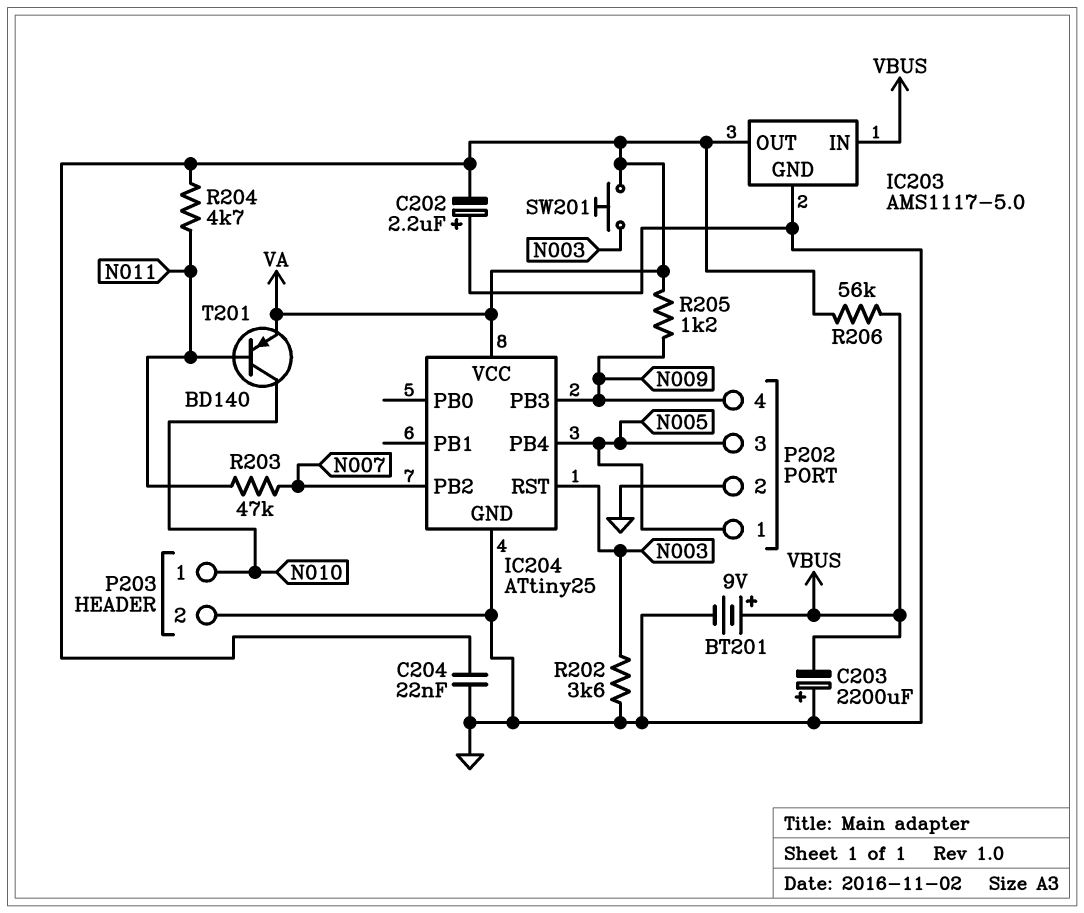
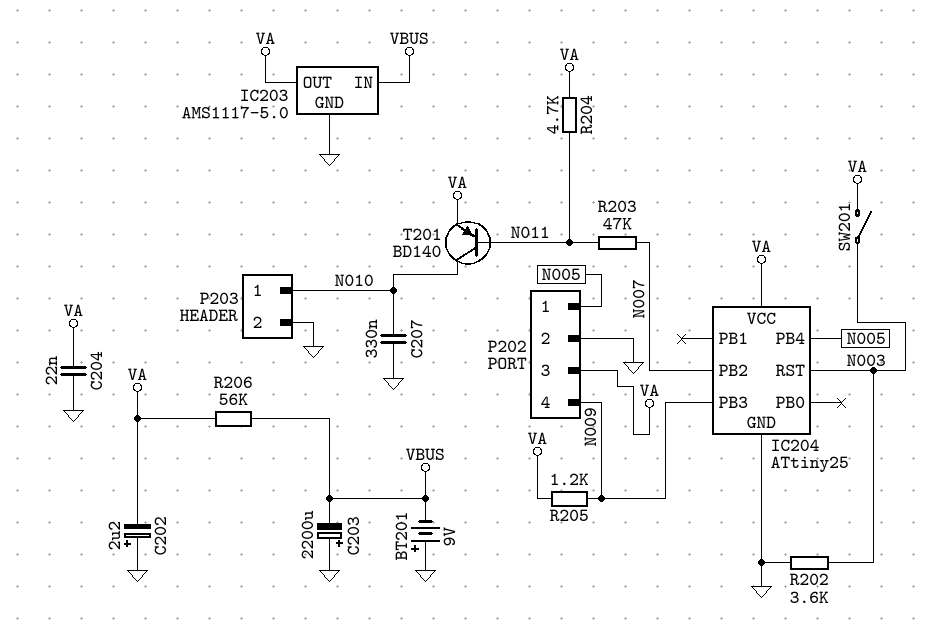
BT201: 9V (plus VBUS, minus GND) -> 9V (plus GND, minus VBUS)
C207: none -> 330nF (GND, N010)
P202 pin 3: N005 -> VA
SW201: button (N003, VA) -> switch (N003, VA)

